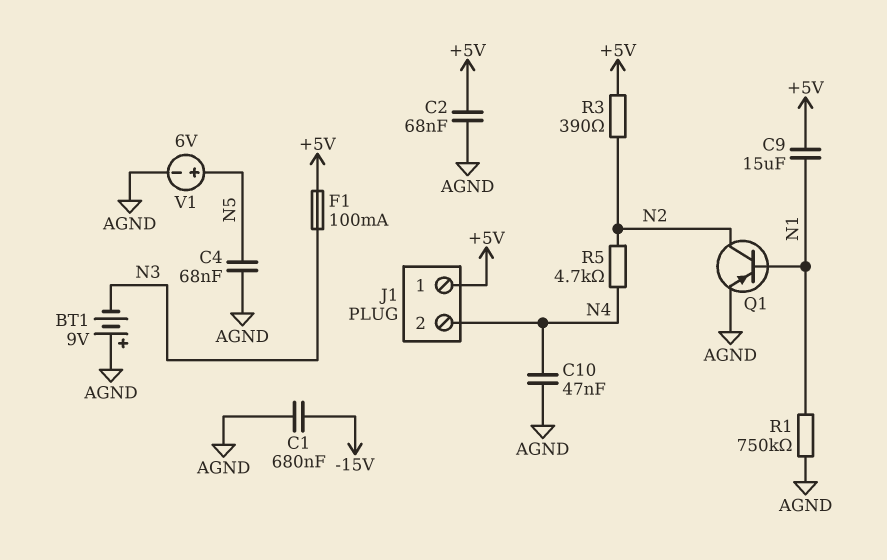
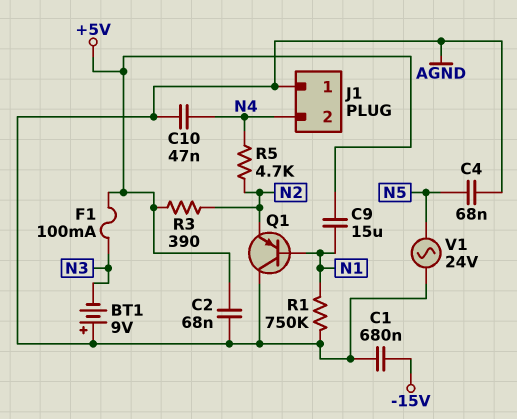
J1 pin 1: +5V -> AGND
Q1: PNP (B N1, C N2, E AGND) -> PNP (B N1, C AGND, E N2)
V1: 6V (plus N5, minus AGND) -> AC 24V (AGND, N5)

